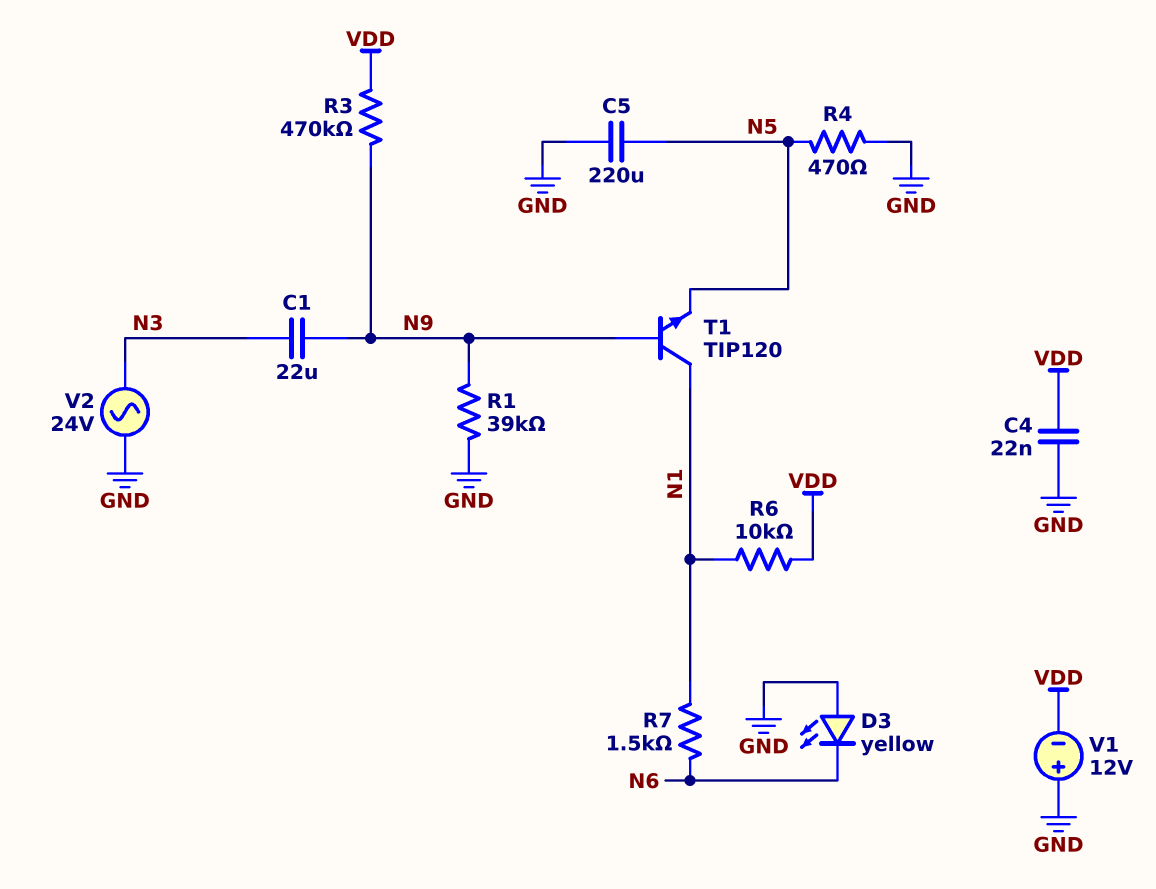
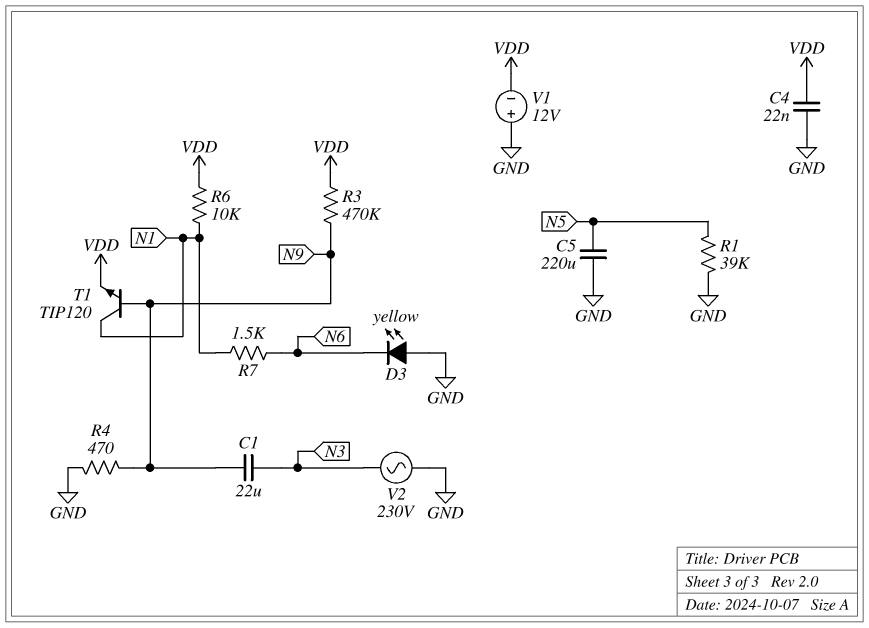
R1: 39k (GND, N9) -> 39k (GND, N5)
R4: 470 (GND, N5) -> 470 (GND, N9)
T1: NPN TIP120 (B N9, C N1, E N5) -> NPN TIP120 (B N9, C N1, E VDD)
V2: AC 24V (GND, N3) -> AC 230V (GND, N3)

